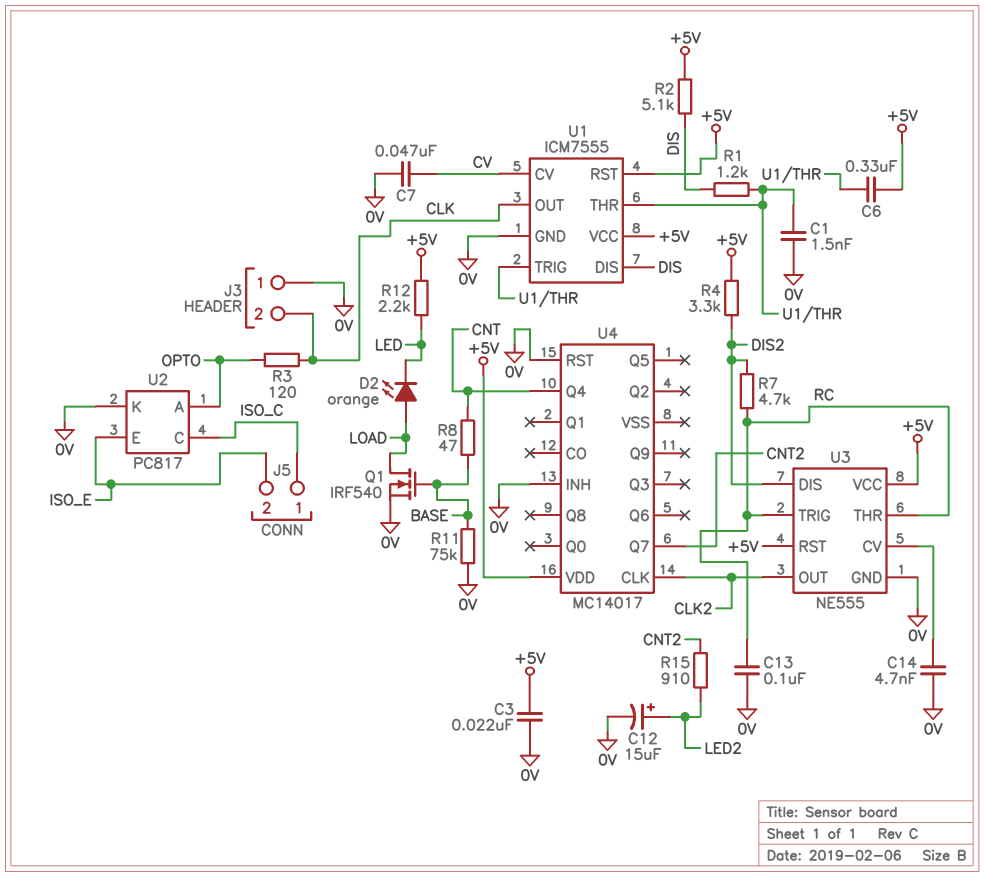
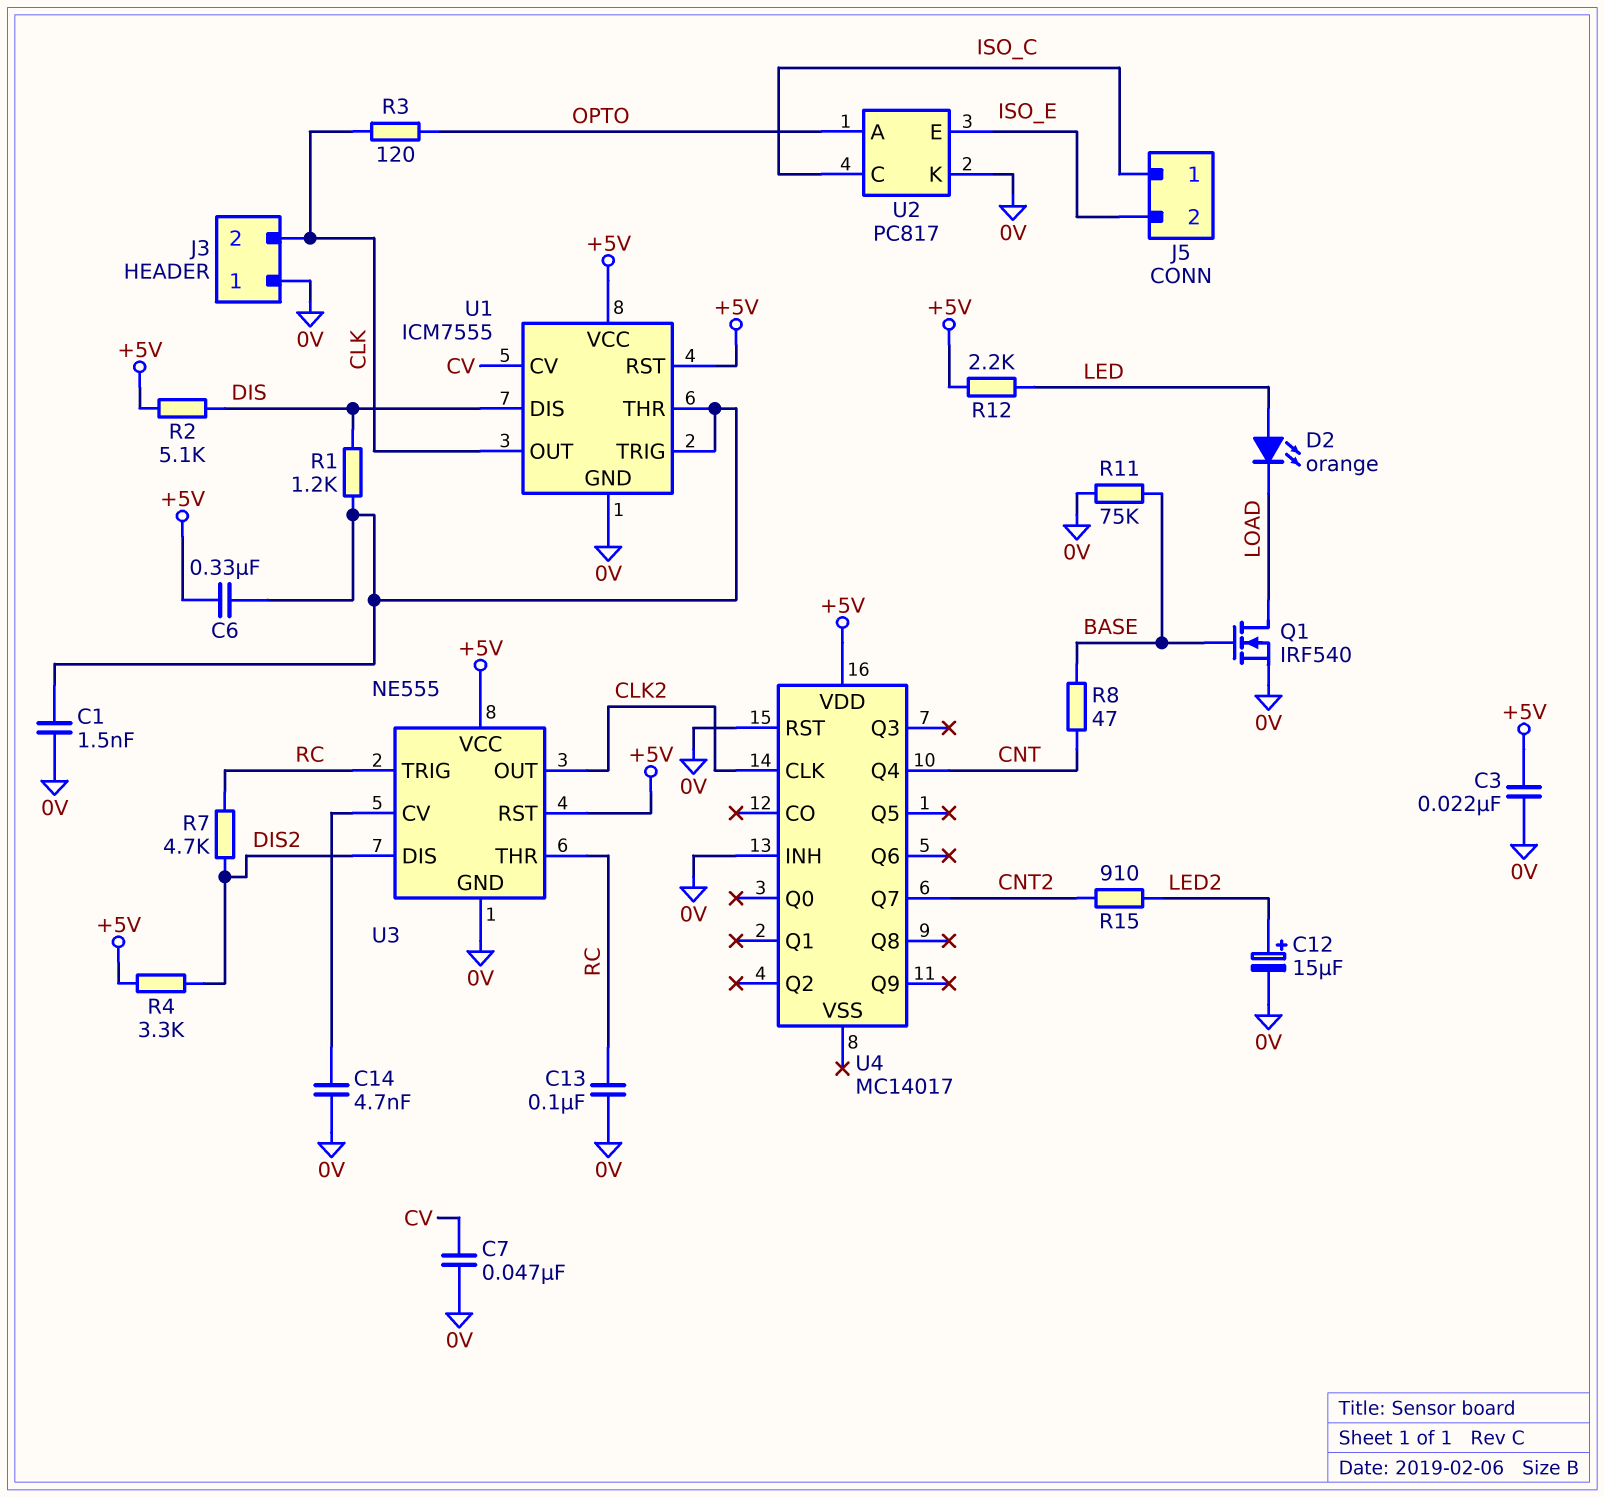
D2: LED orange (A LOAD, K LED) -> LED orange (A LED, K LOAD)

